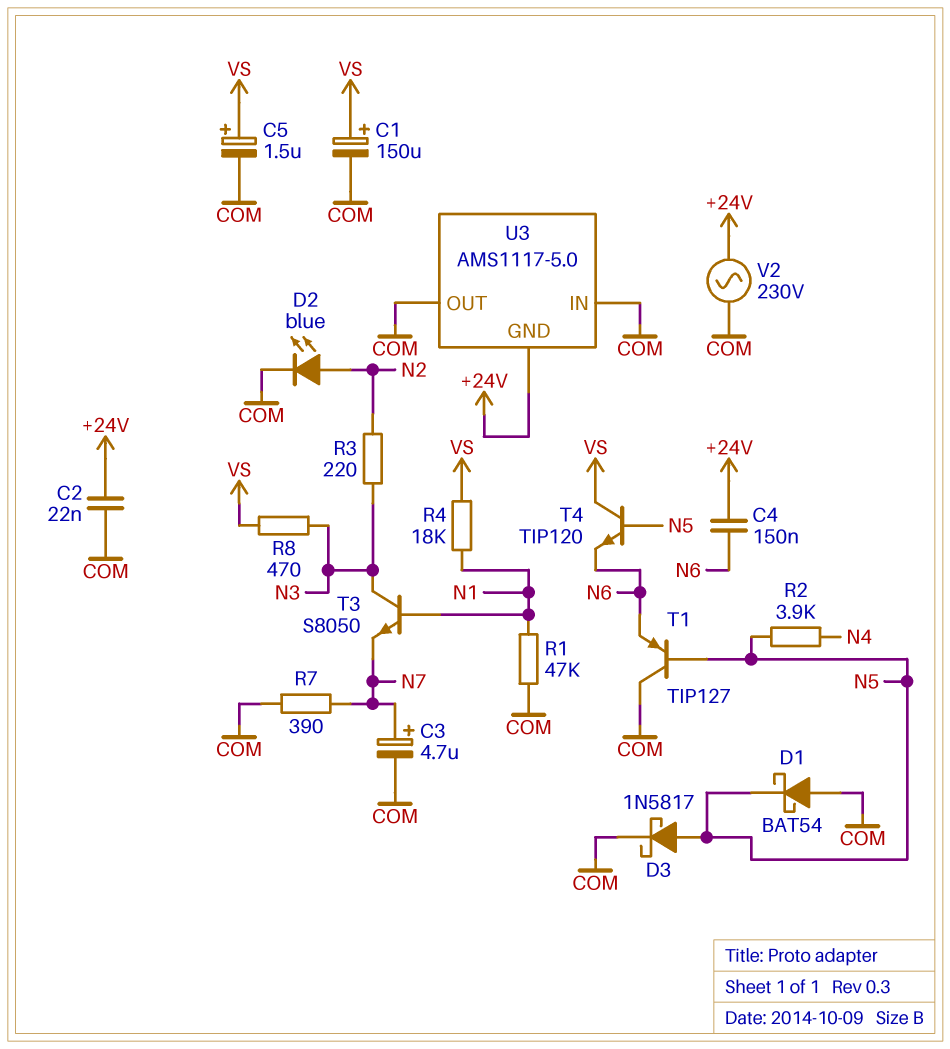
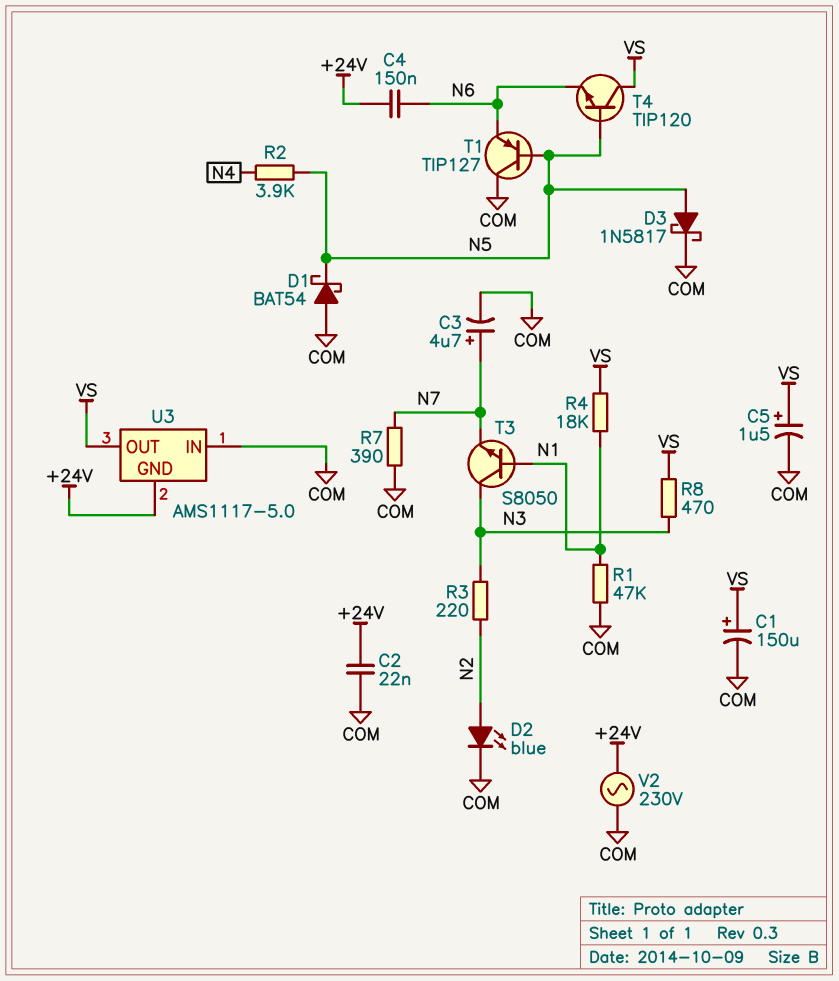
U3 pin OUT: COM -> VS

